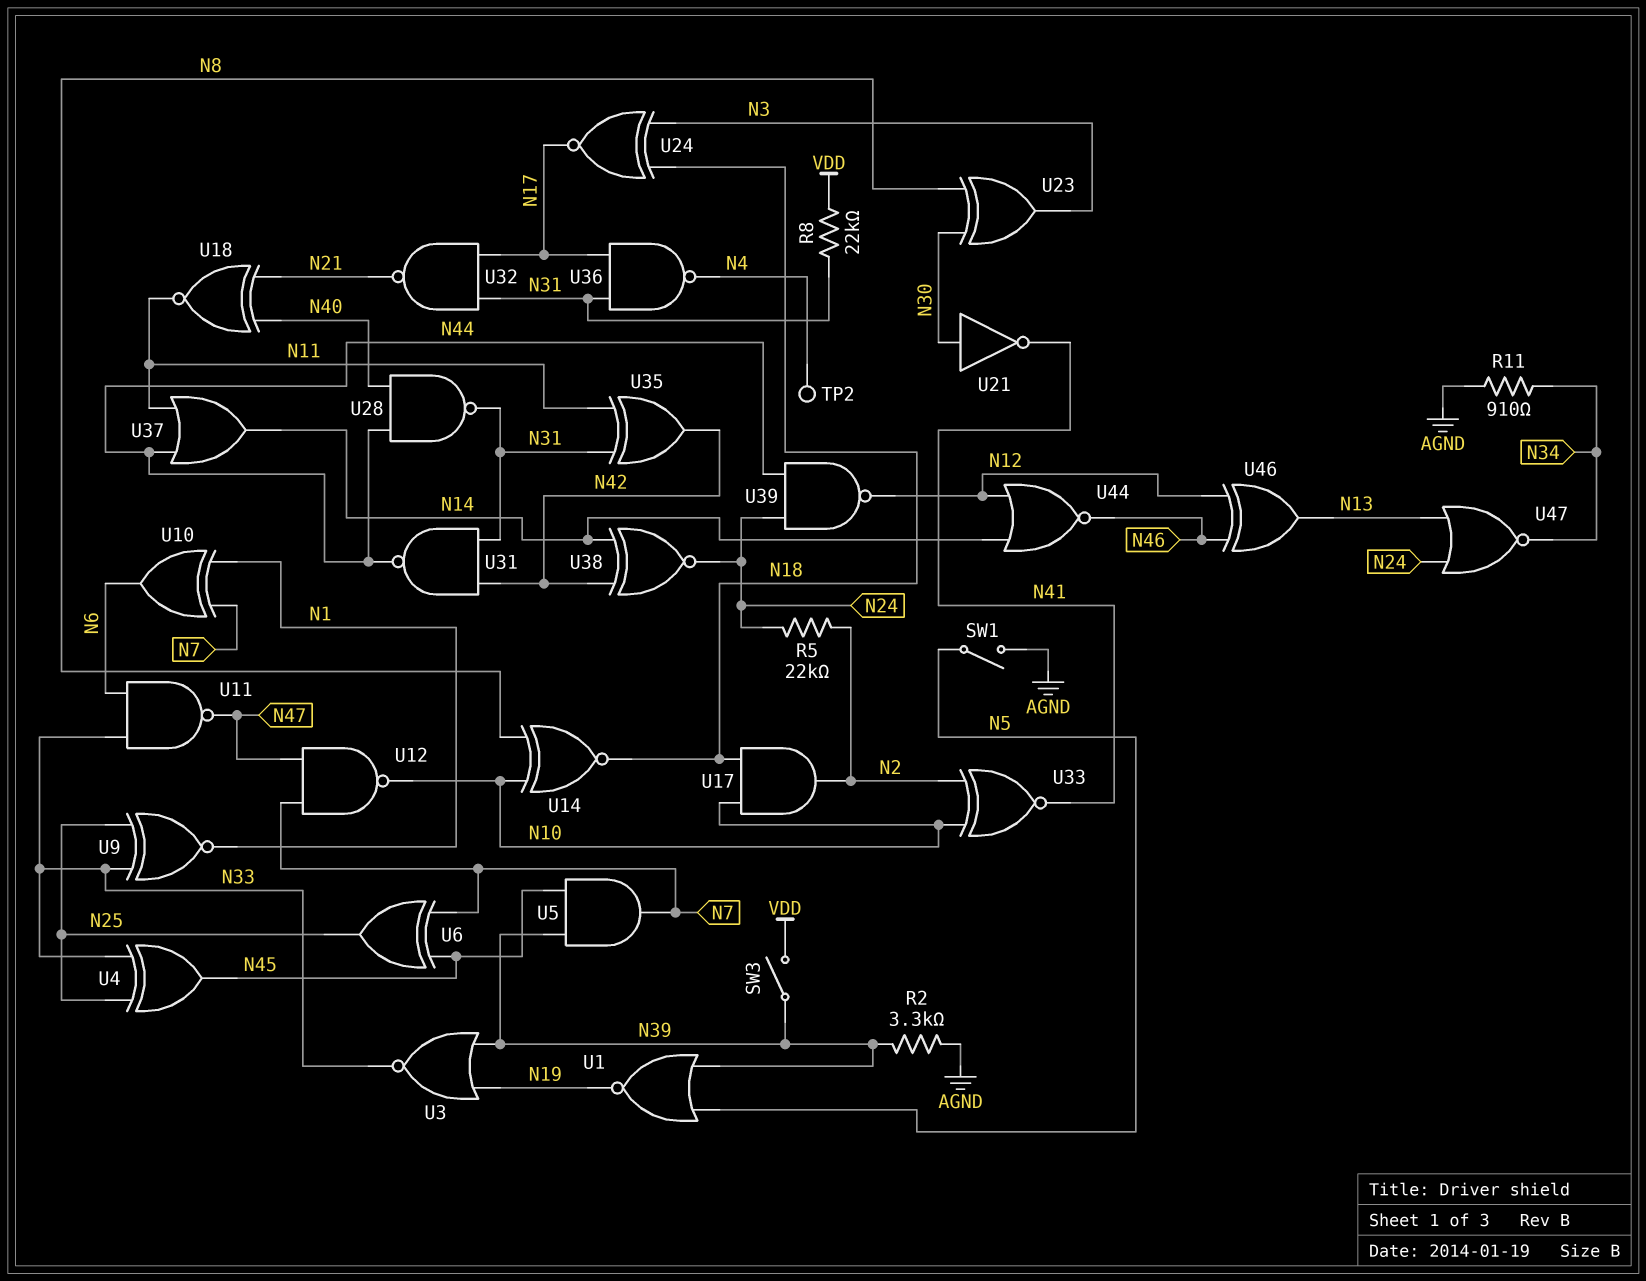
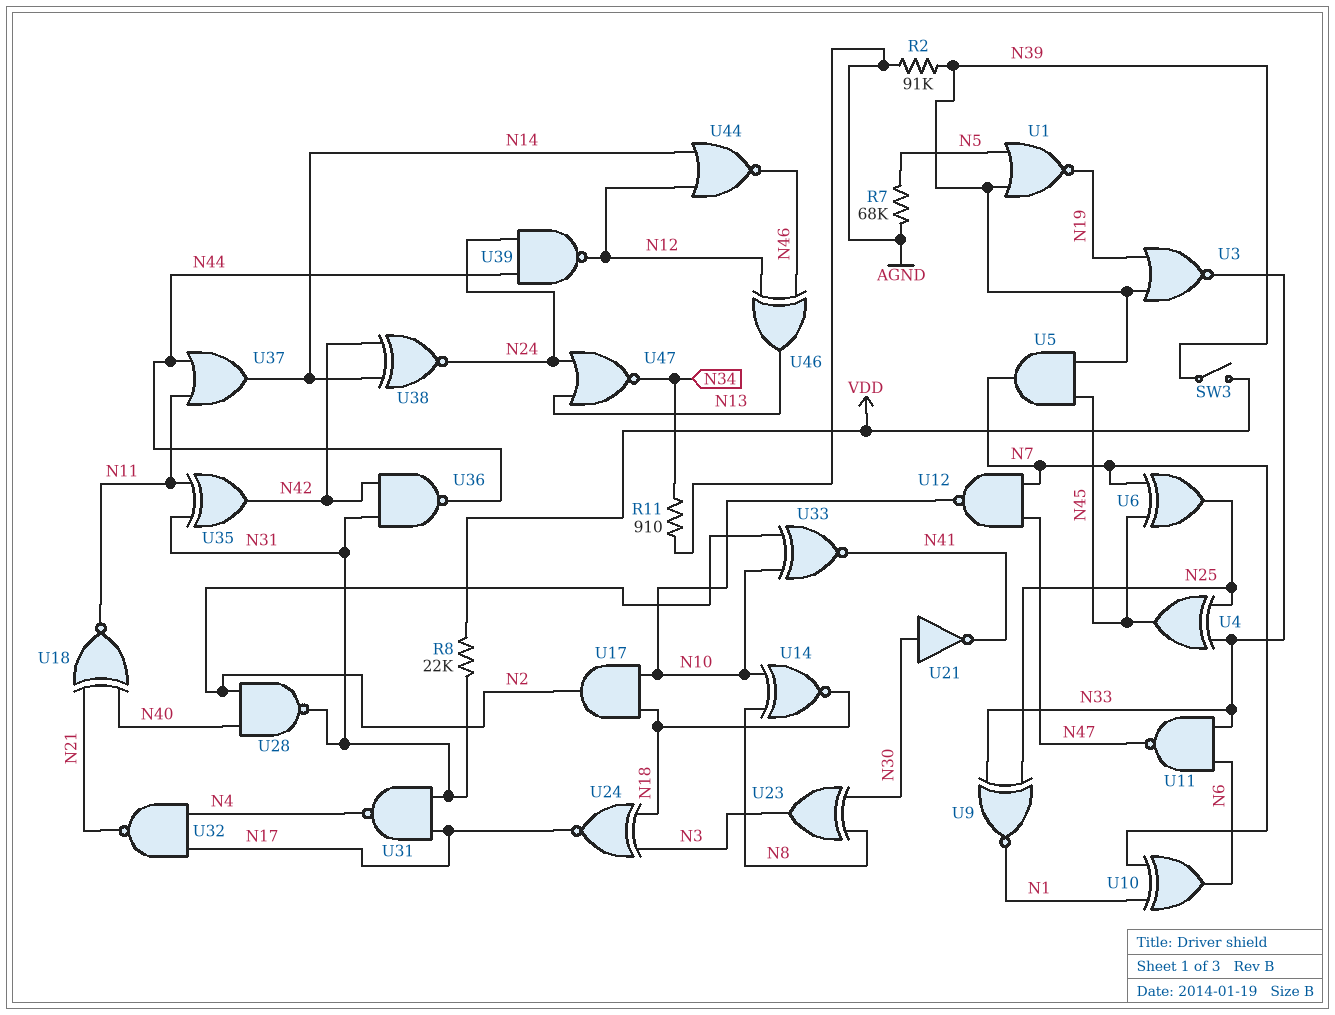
R2: 3.3k (AGND, N39) -> 91k (AGND, N39)
R5: 22k (N2, N24) -> none
R7: none -> 68k (AGND, N5)
SW1: switch (AGND, N5) -> none
TP2: test point (N4) -> none
U28: NAND (in N40, in N44, out N31) -> NAND (in N2, in N40, out N31)
U31: NAND (in N31, in N42, out N44) -> NAND (in N17, in N31, out N4)
U32: NAND (in N17, in N31, out N21) -> NAND (in N4, in N17, out N21)
U36: NAND (in N17, in N31, out N4) -> NAND (in N31, in N42, out N44)

